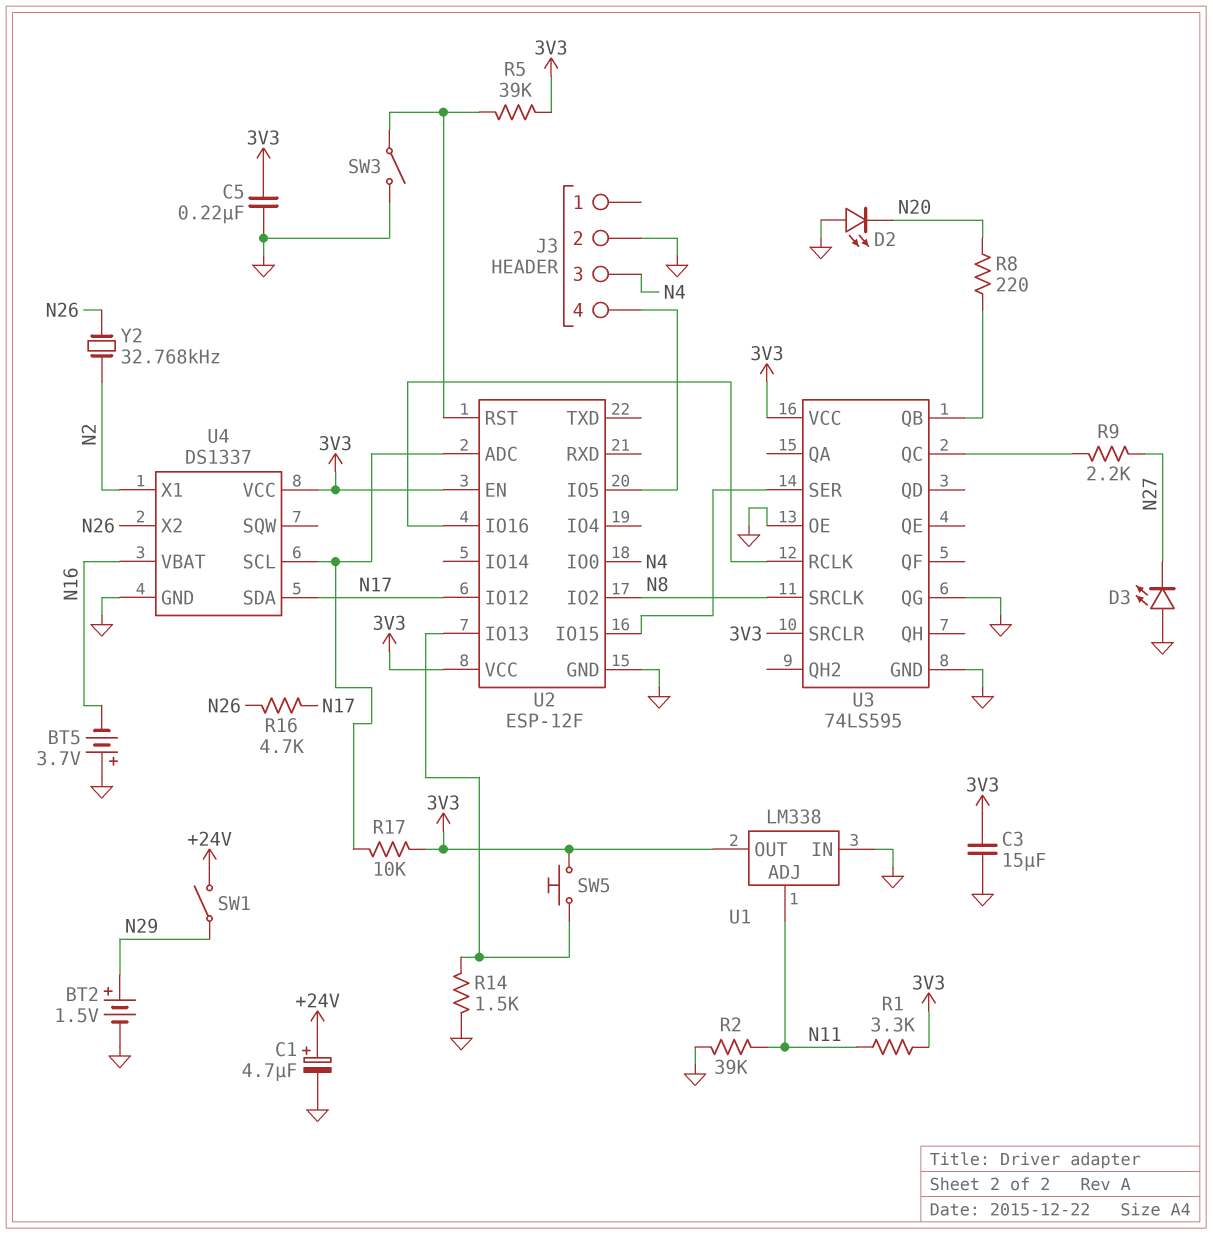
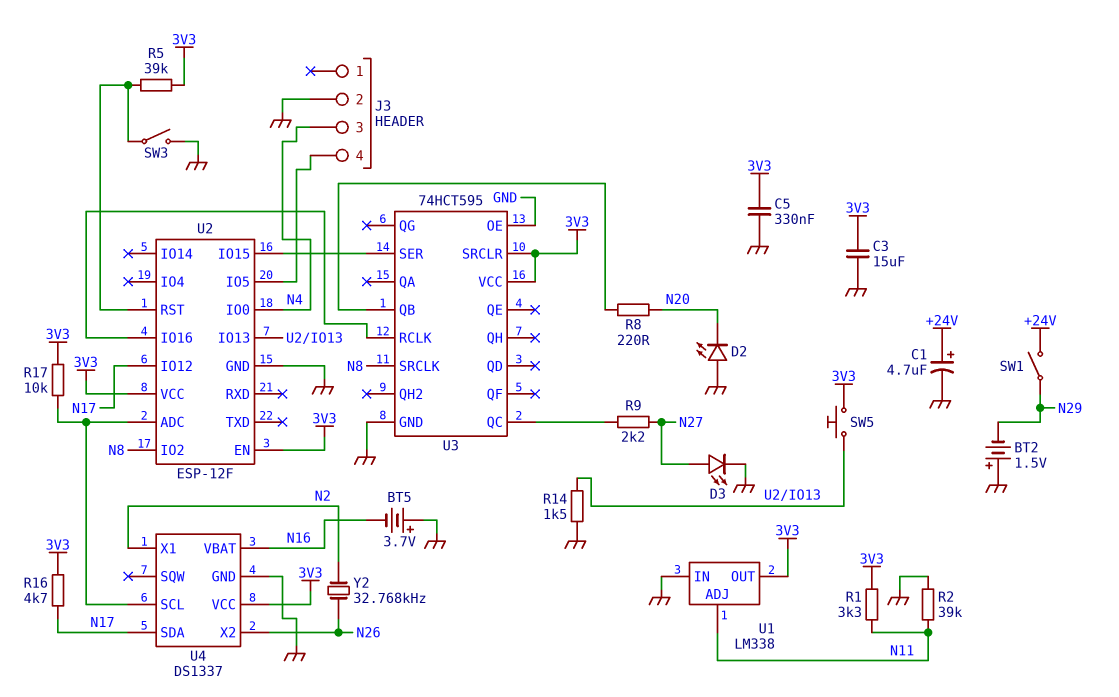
BT2: 1.5V (plus N29, minus GND) -> 1.5V (plus GND, minus N29)
C5: 220nF (3V3, GND) -> 330nF (3V3, GND)
D3: LED (A GND, K N27) -> LED (A N27, K GND)
R16: 4.7k (N17, N26) -> 4.7k (3V3, N17)
U3: 74LS595 -> 74HCT595
U3 pin QG: GND -> none

